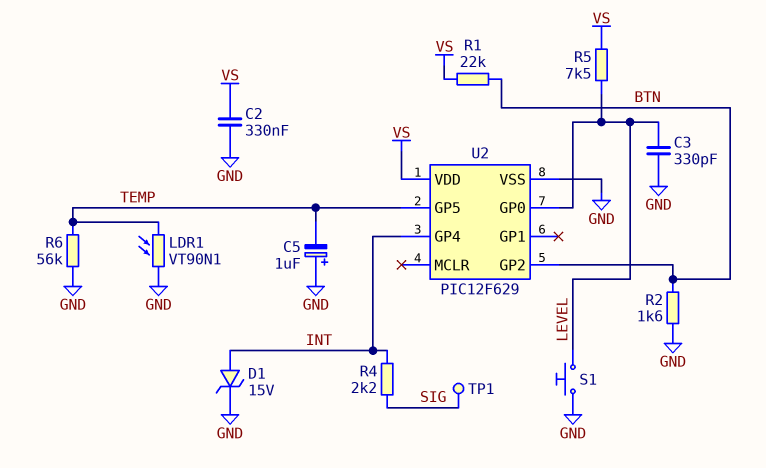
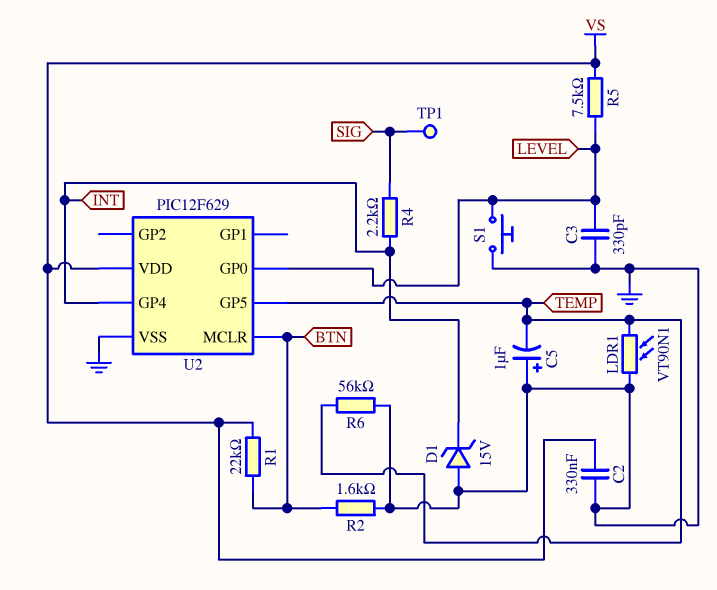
D1: zener 15V (A INT, K GND) -> zener 15V (A GND, K INT)
U2 pin GP2: BTN -> none
U2 pin MCLR: none -> BTN

